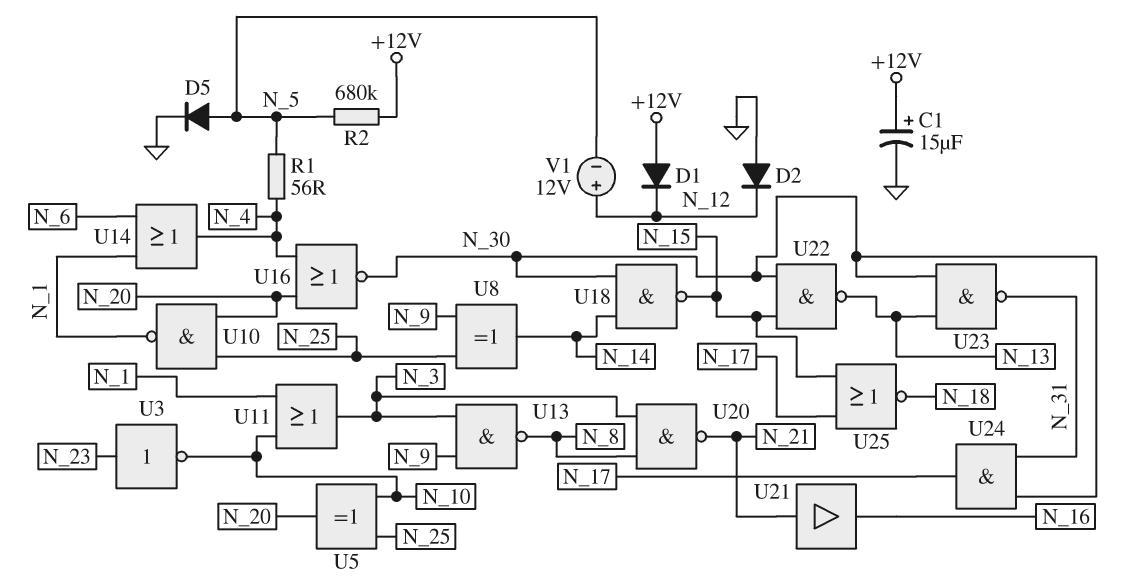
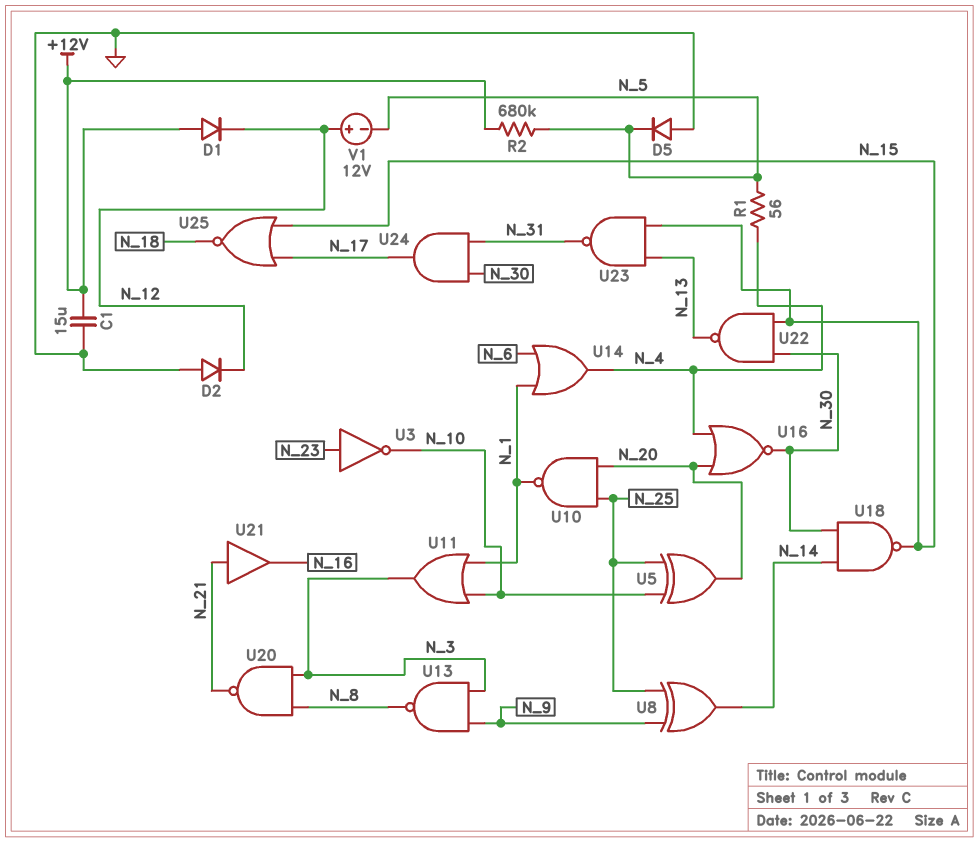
C1: 15uF (plus +12V, minus GND) -> 15uF (+12V, GND)
D5: diode (A N_5, K GND) -> diode (A GND, K N_5)
U23: NAND (in N_13, in N_30, out N_31) -> NAND (in N_13, in N_15, out N_31)

